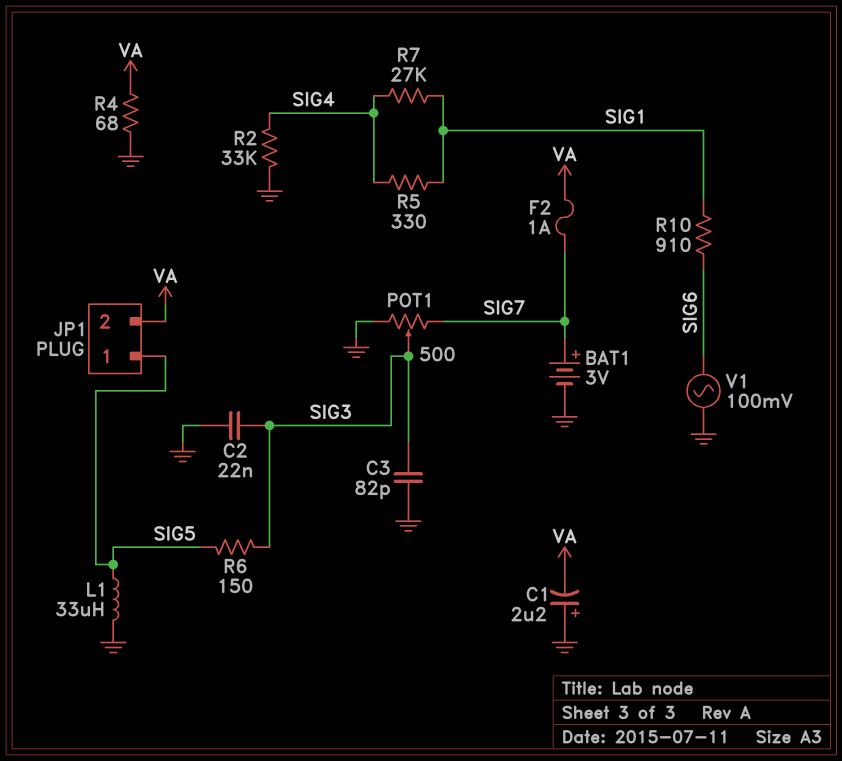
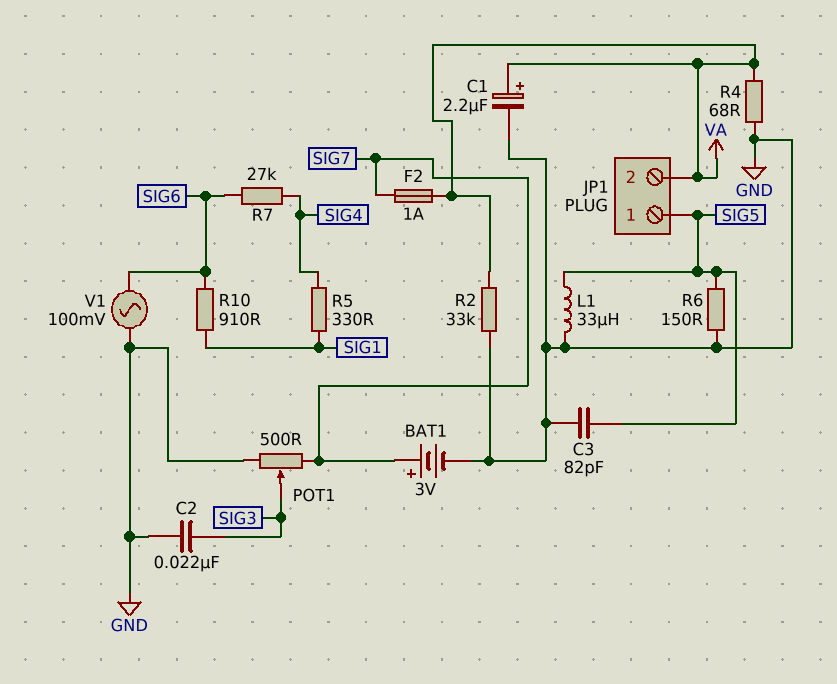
C1: 2.2uF (plus GND, minus VA) -> 2.2uF (plus VA, minus GND)
C3: 82pF (GND, SIG3) -> 82pF (GND, SIG5)
R2: 33k (GND, SIG4) -> 33k (GND, VA)
R6: 150 (SIG3, SIG5) -> 150 (GND, SIG5)
R7: 27k (SIG1, SIG4) -> 27k (SIG4, SIG6)

